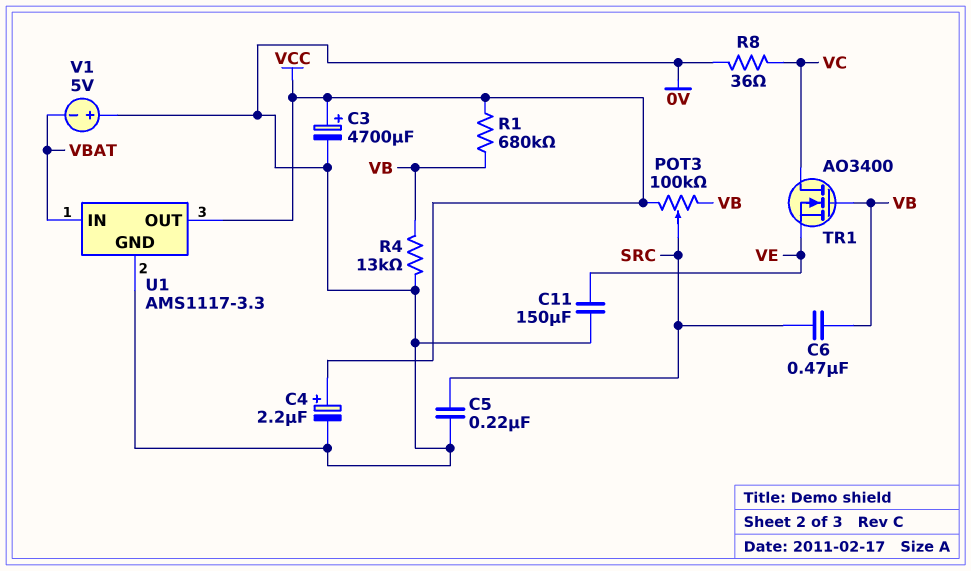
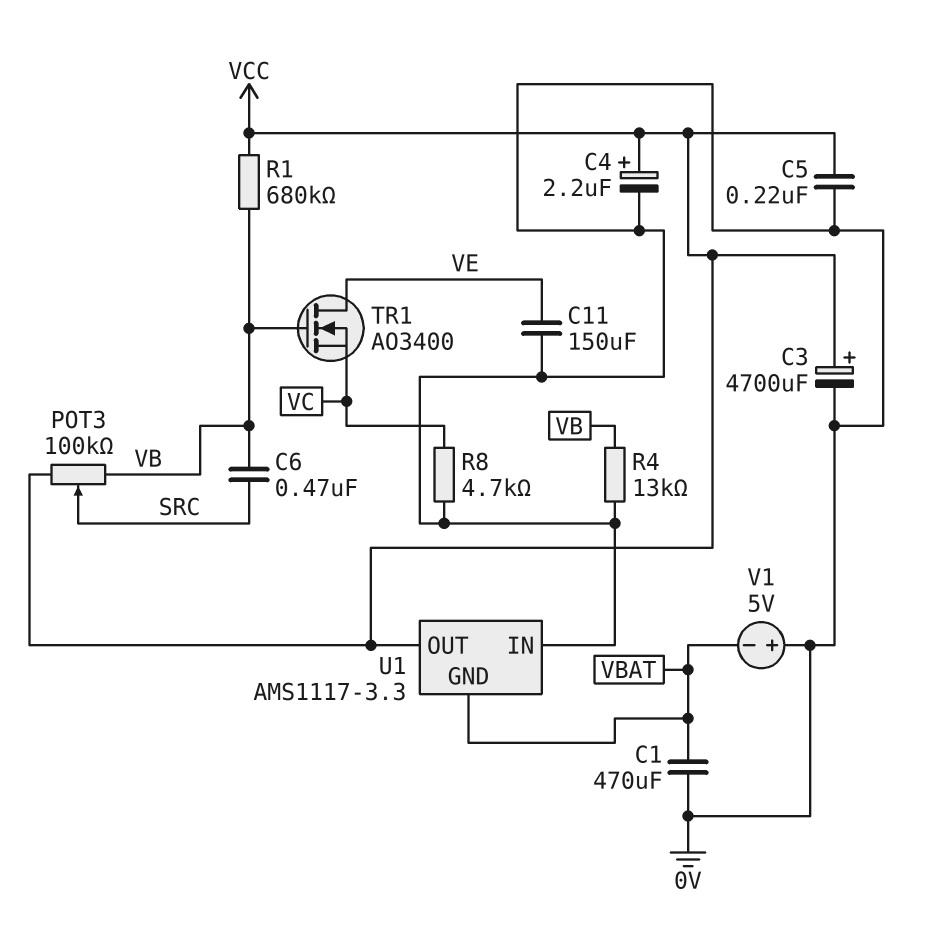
C1: none -> 470uF (0V, VBAT)
C5: 220nF (0V, SRC) -> 220nF (0V, VCC)
R8: 36 (0V, VC) -> 4.7k (0V, VC)
TR1: NMOS AO3400 (G VB, D VC, S VE) -> NMOS AO3400 (G VB, D VE, S VC)
U1 pin GND: 0V -> VBAT
U1 pin IN: VBAT -> 0V

